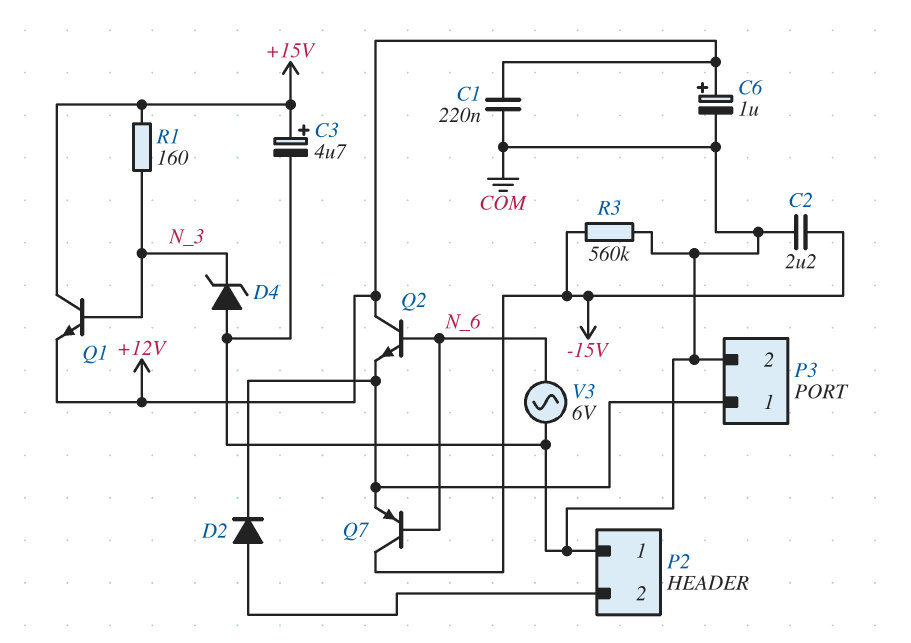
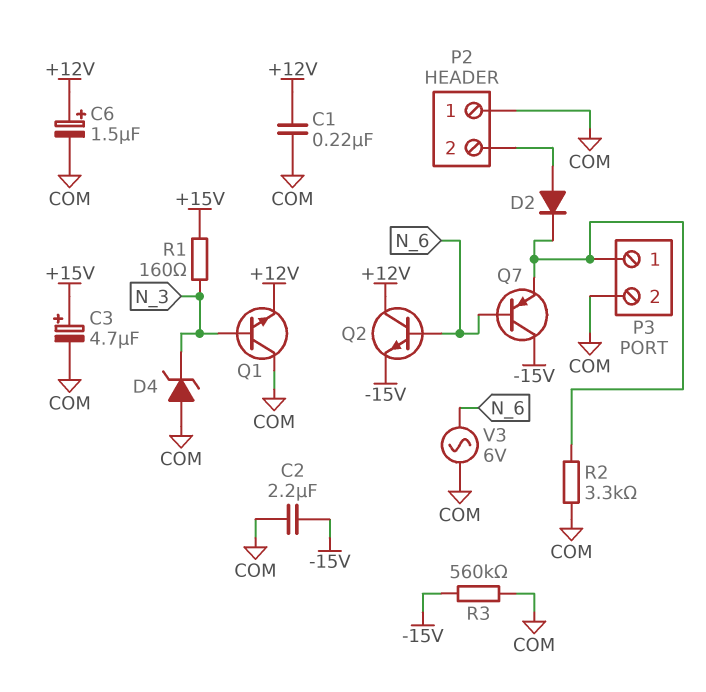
C6: 1uF (plus +12V, minus COM) -> 1.5uF (plus +12V, minus COM)
Q1: NPN (B N_3, C +15V, E +12V) -> NPN (B N_3, C COM, E +12V)
Q2: NPN (B N_6, C +12V, E P3/1) -> NPN (B N_6, C +12V, E -15V)
R2: none -> 3.3k (COM, P3/1)

